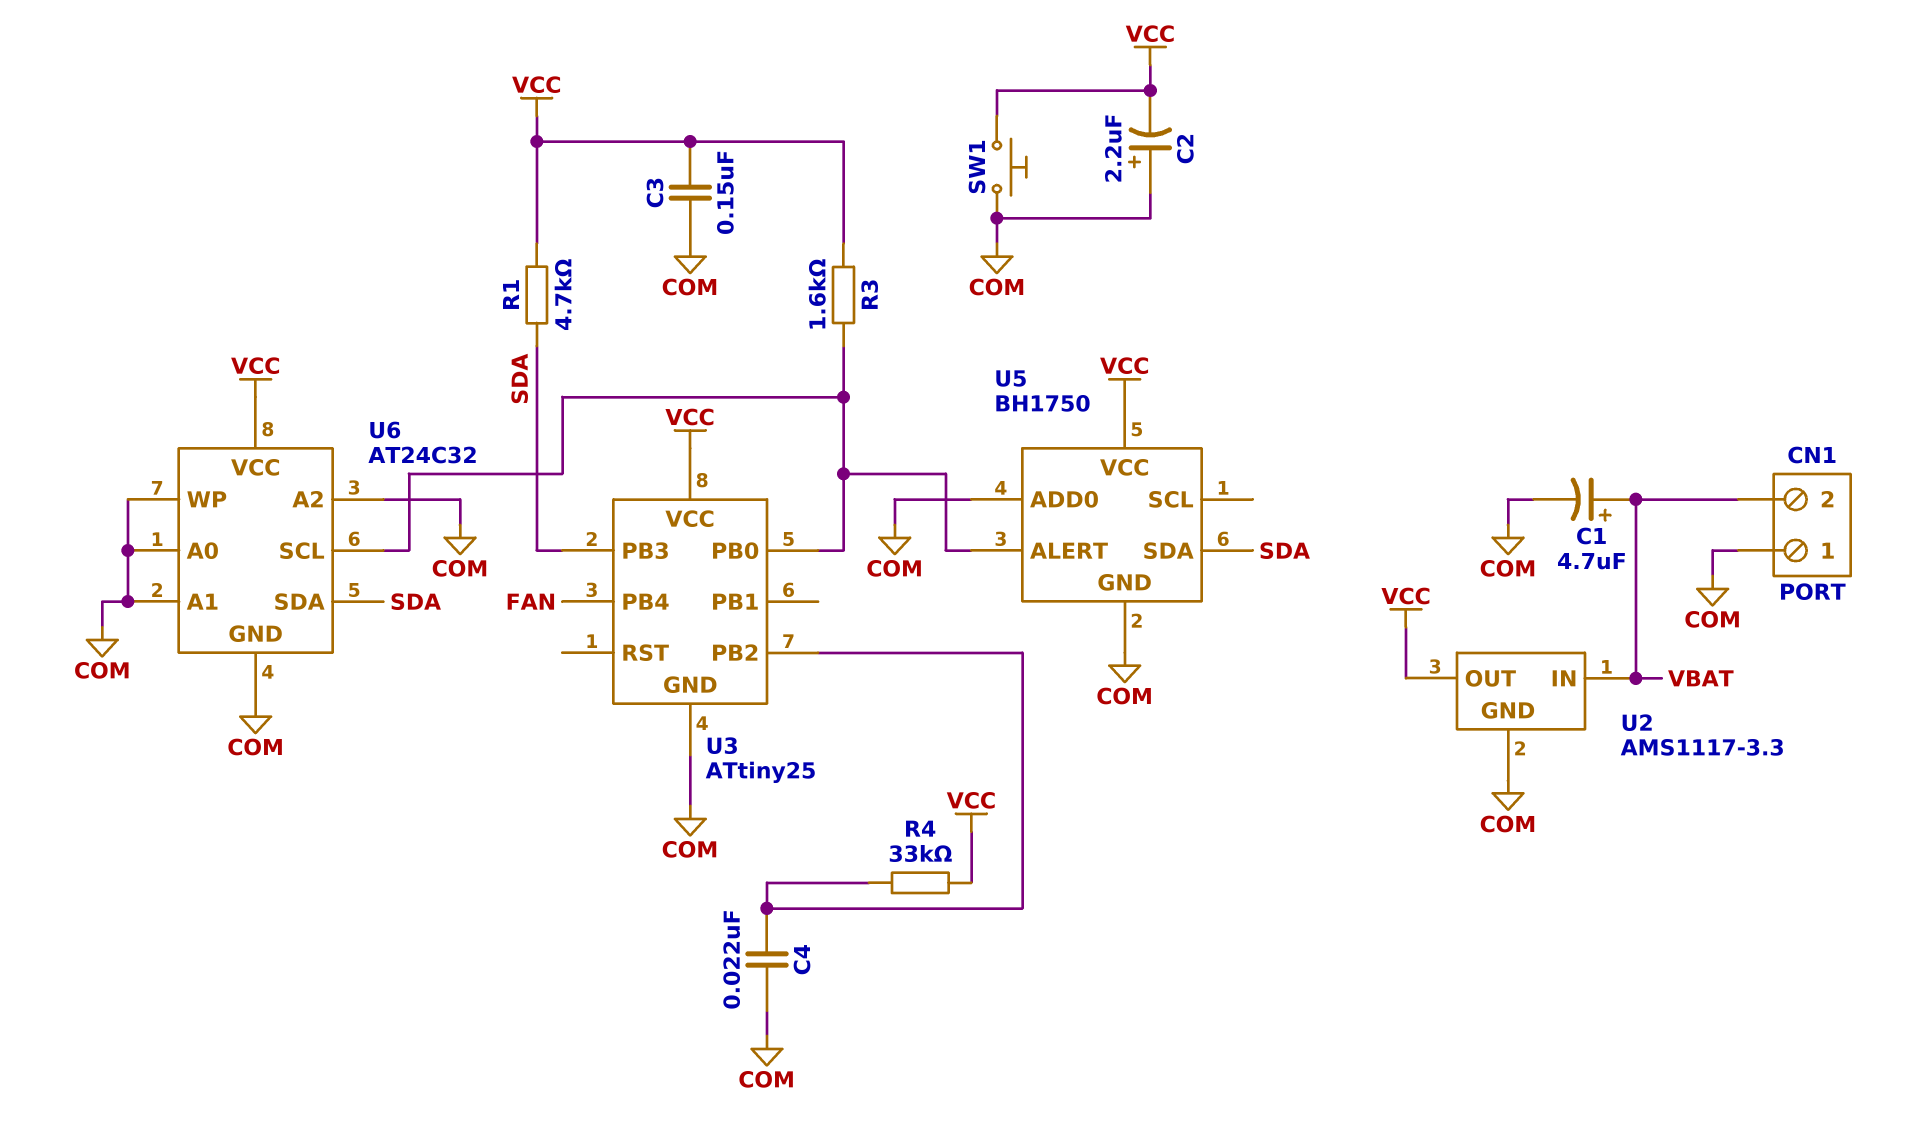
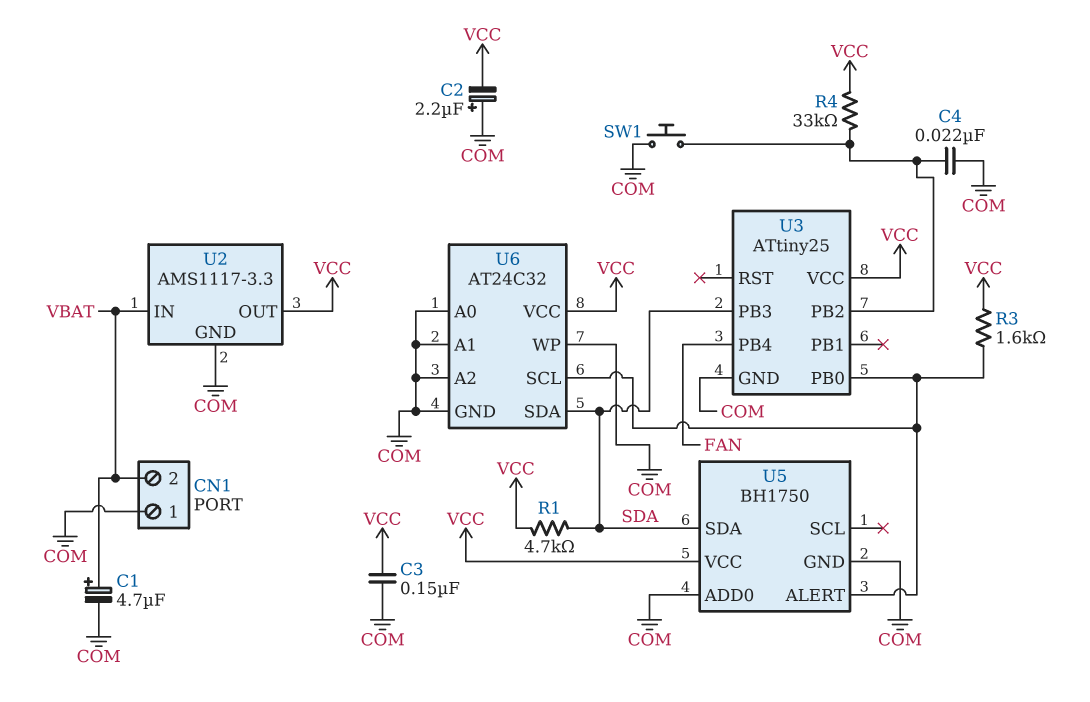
SW1: button (COM, VCC) -> button (COM, U3/PB2)

